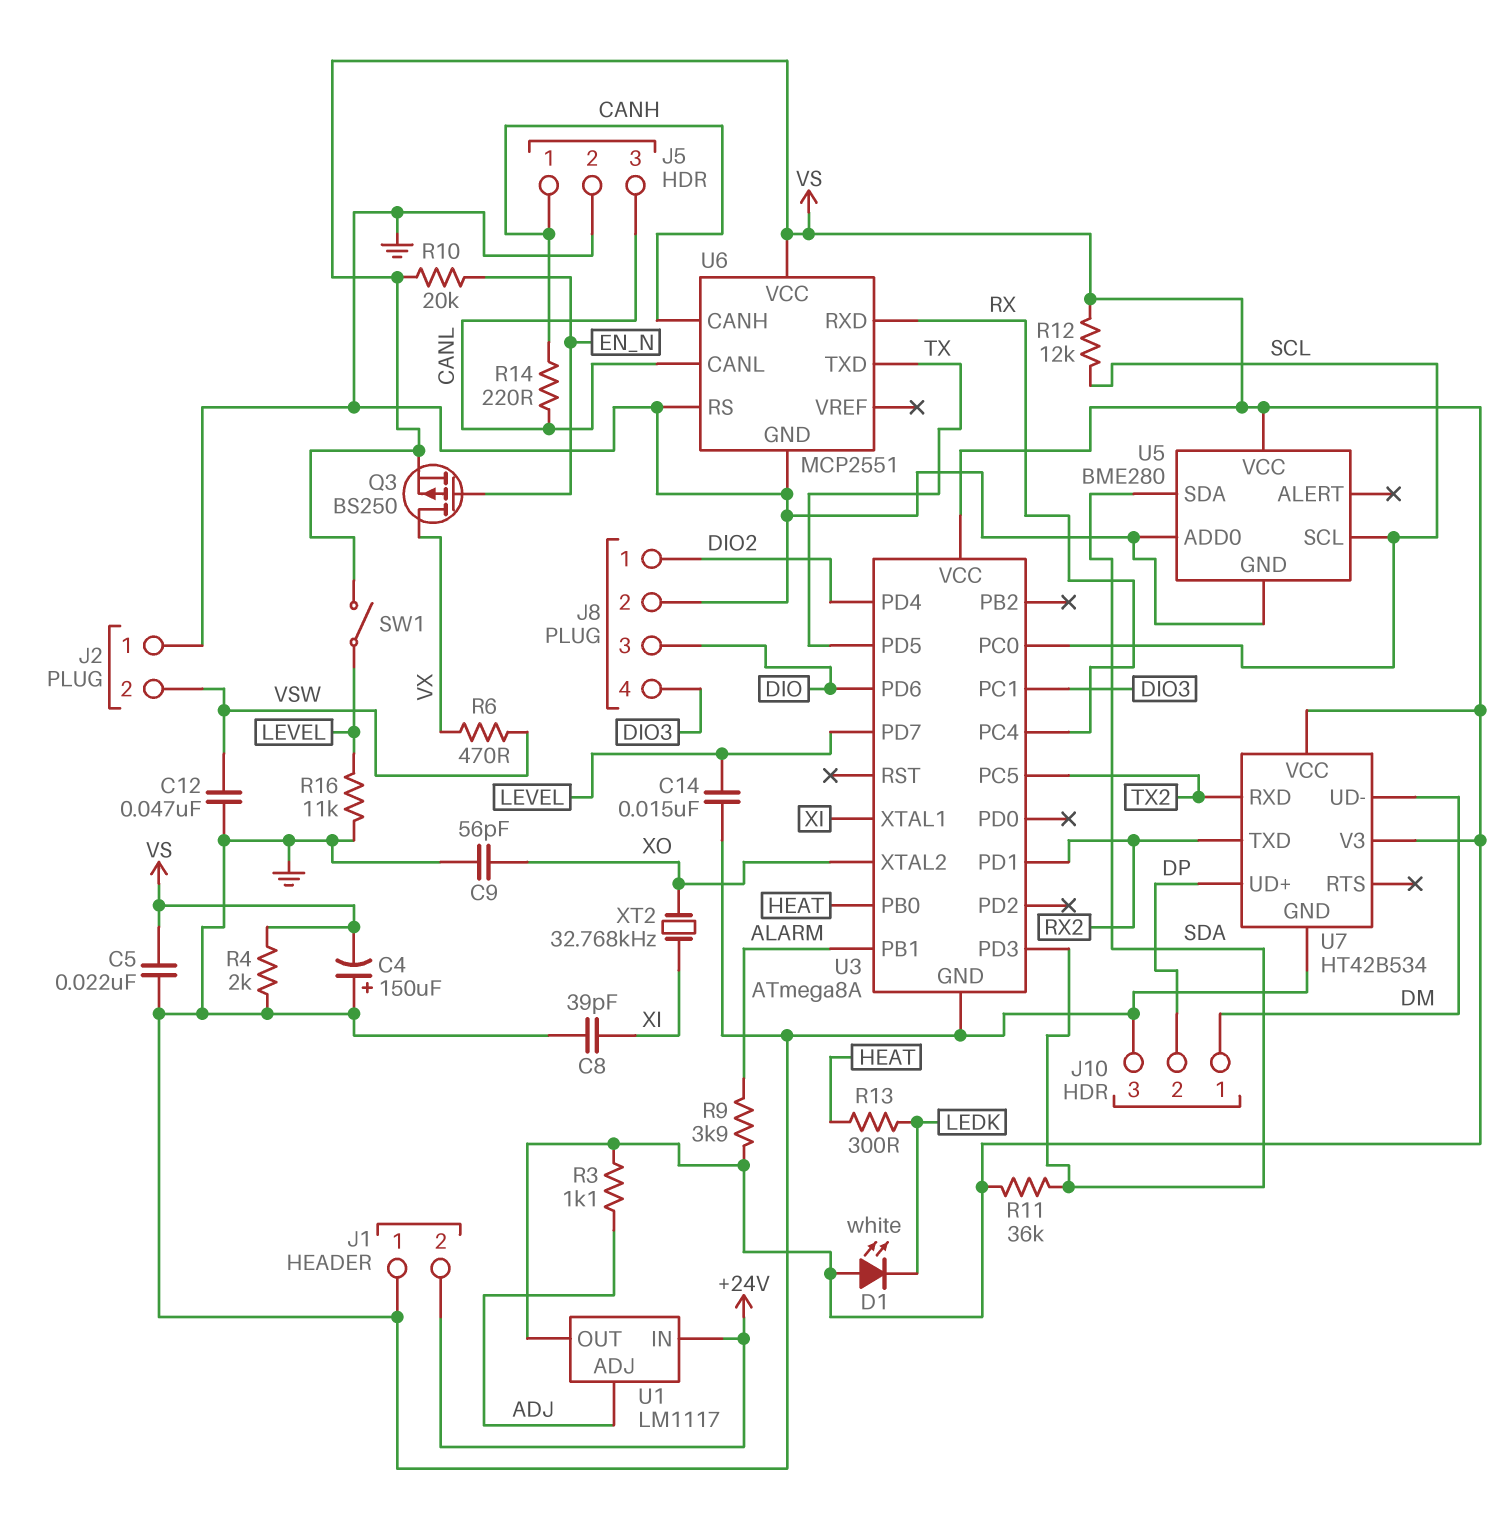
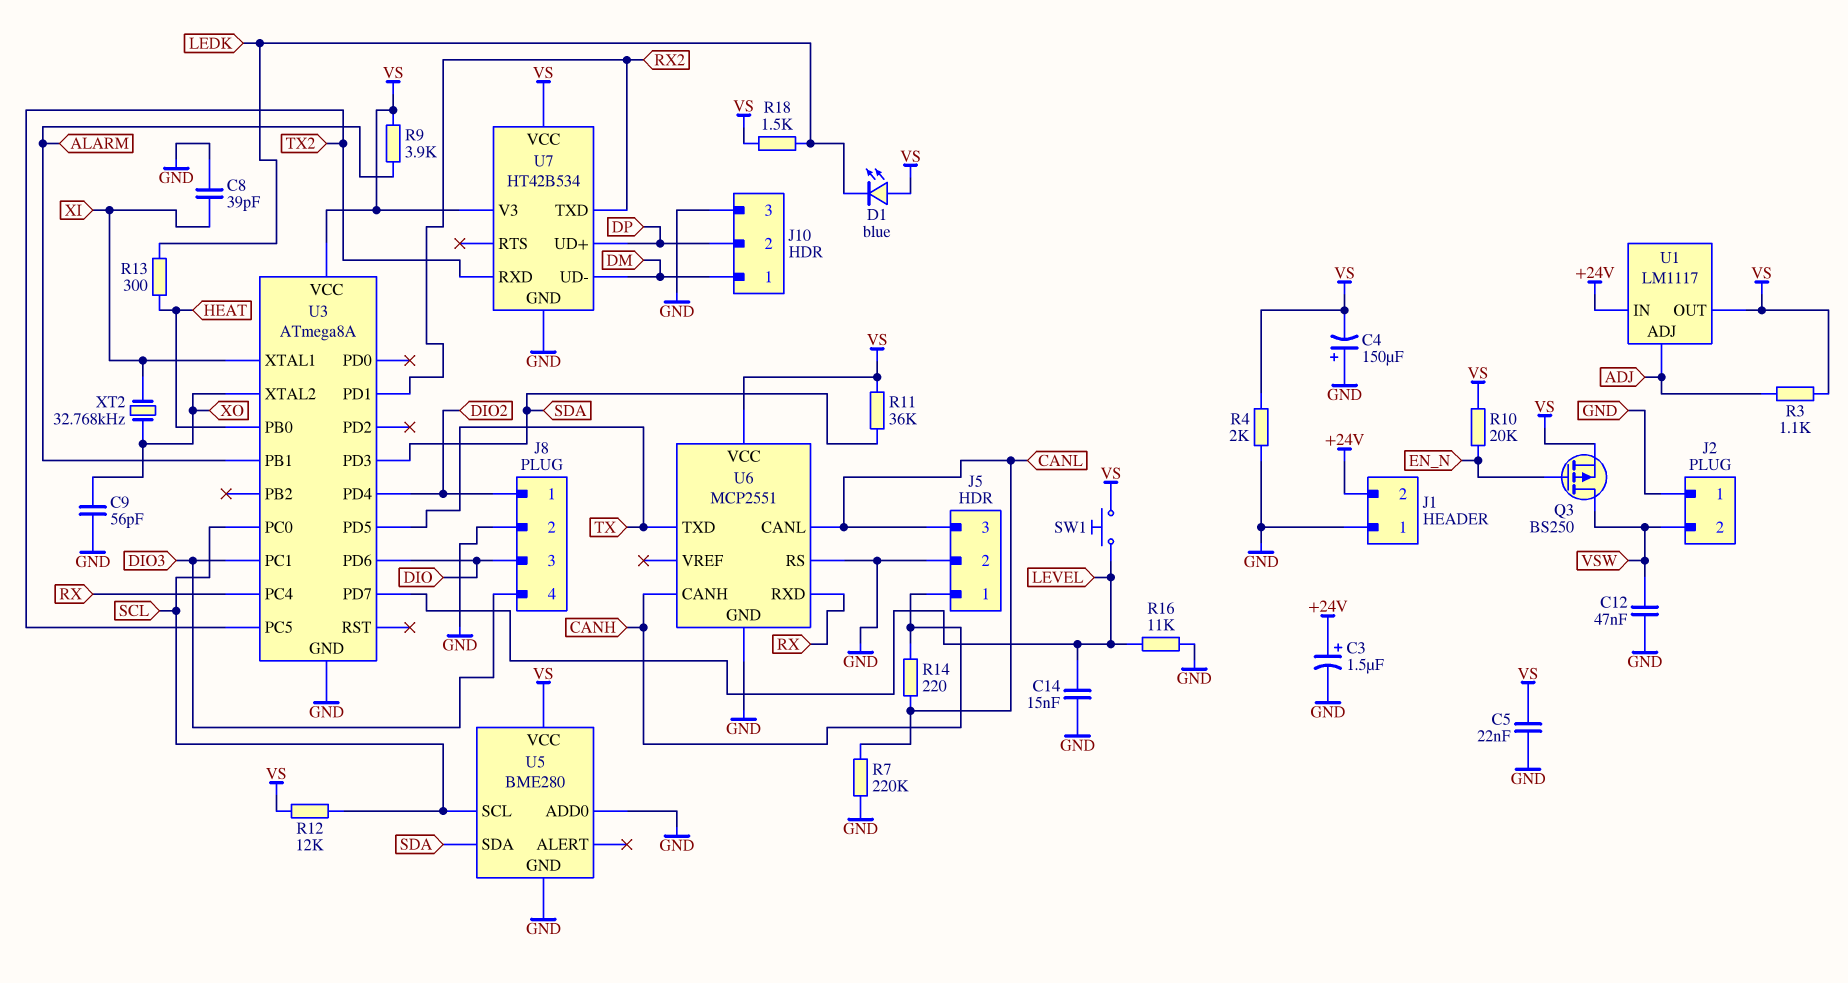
C3: none -> 1.5uF (plus +24V, minus GND)
D1: LED white (A VS, K LEDK) -> LED blue (A VS, K LEDK)
Q3: PMOS BS250 (G EN_N, D VX, S VS) -> PMOS BS250 (G EN_N, D VSW, S VS)
R6: 470 (VSW, VX) -> none
R7: none -> 220k (CANL, GND)
R18: none -> 1.5k (LEDK, VS)
SW1: switch (LEVEL, VS) -> button (LEVEL, VS)

